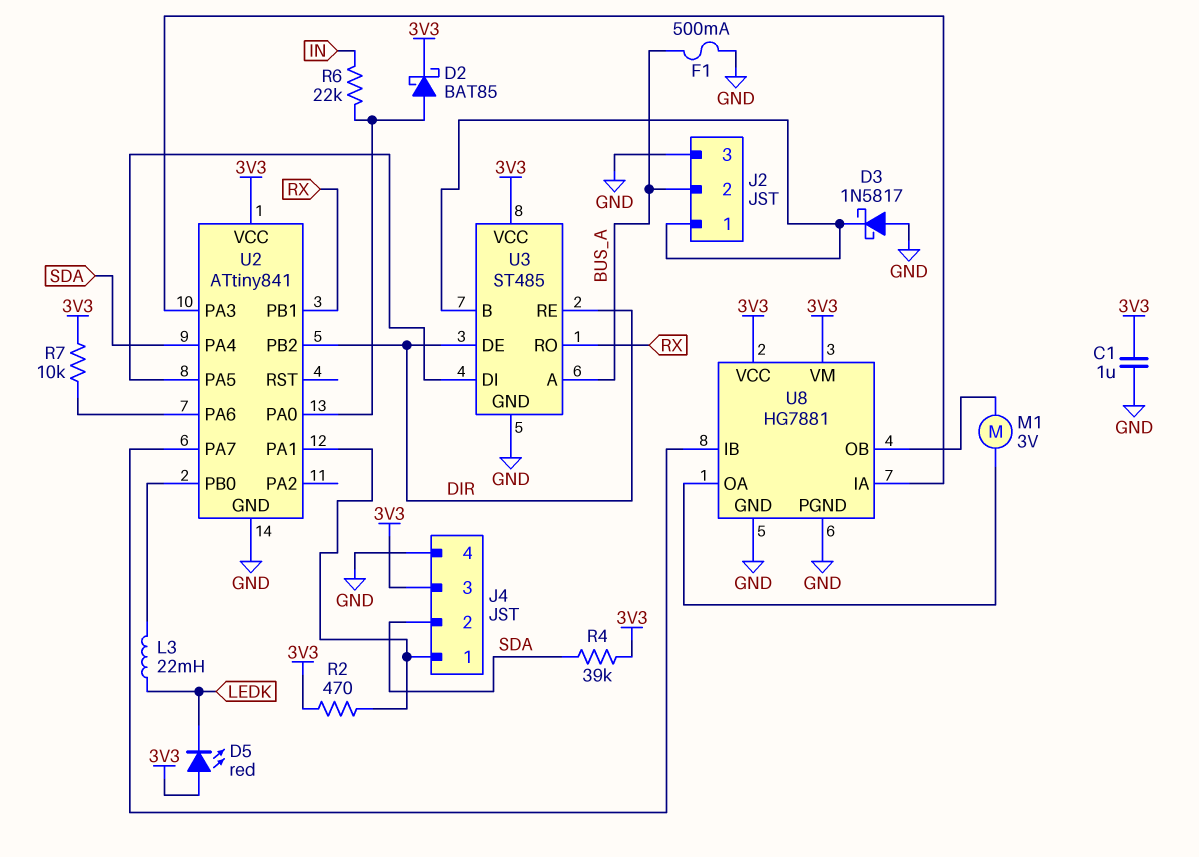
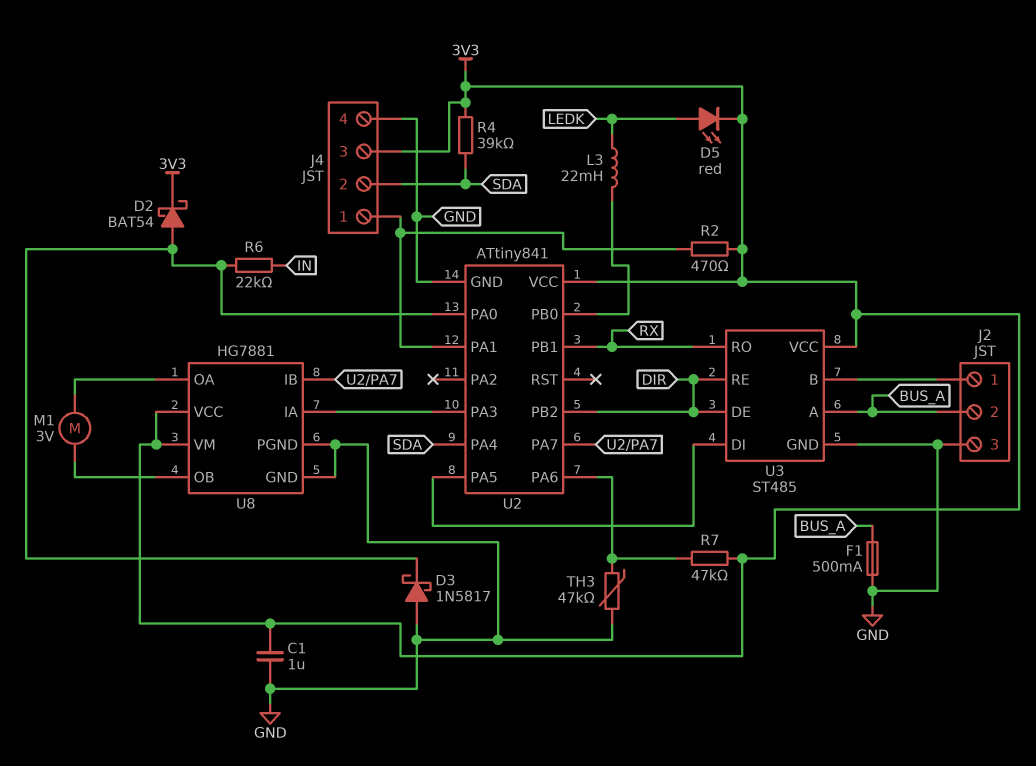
D2: schottky BAT85 (A U2/PA0, K 3V3) -> schottky BAT54 (A U2/PA0, K 3V3)
D3: schottky 1N5817 (A GND, K J2/1) -> schottky 1N5817 (A GND, K U2/PA0)
D5: LED red (A 3V3, K LEDK) -> LED red (A LEDK, K 3V3)
R7: 10k (3V3, U2/PA6) -> 47k (3V3, U2/PA6)
TH3: none -> 47k (GND, U2/PA6)

